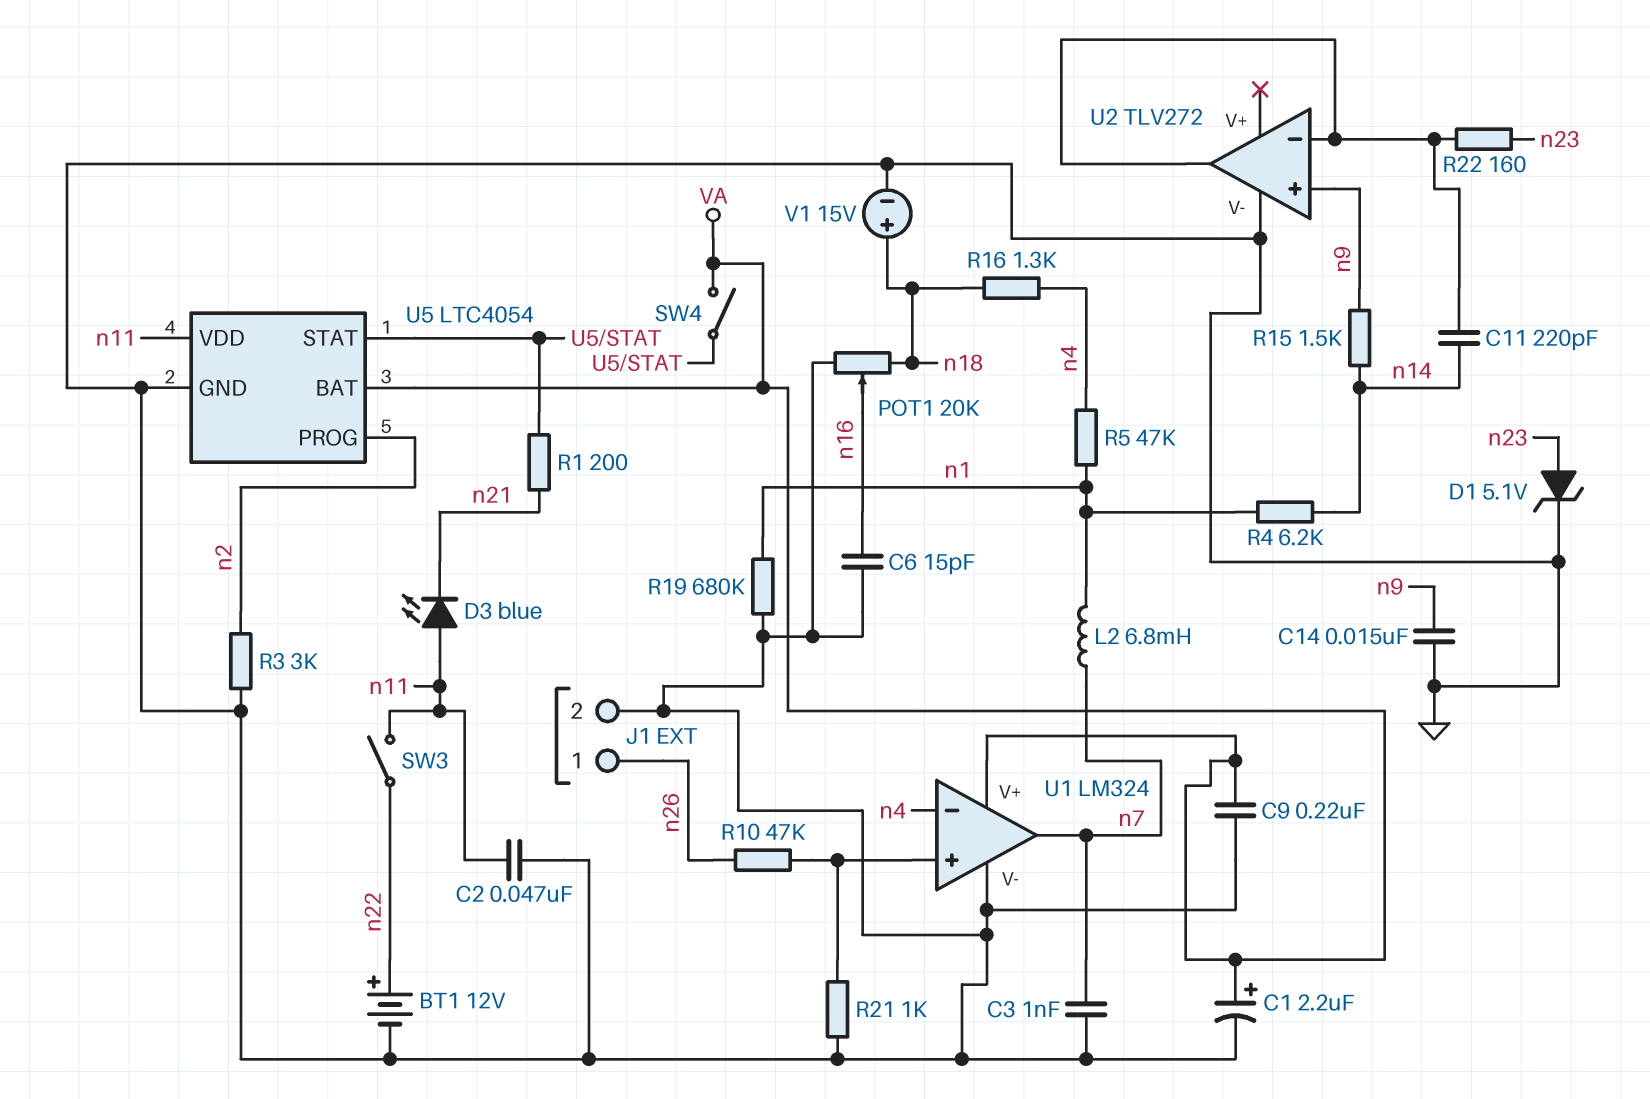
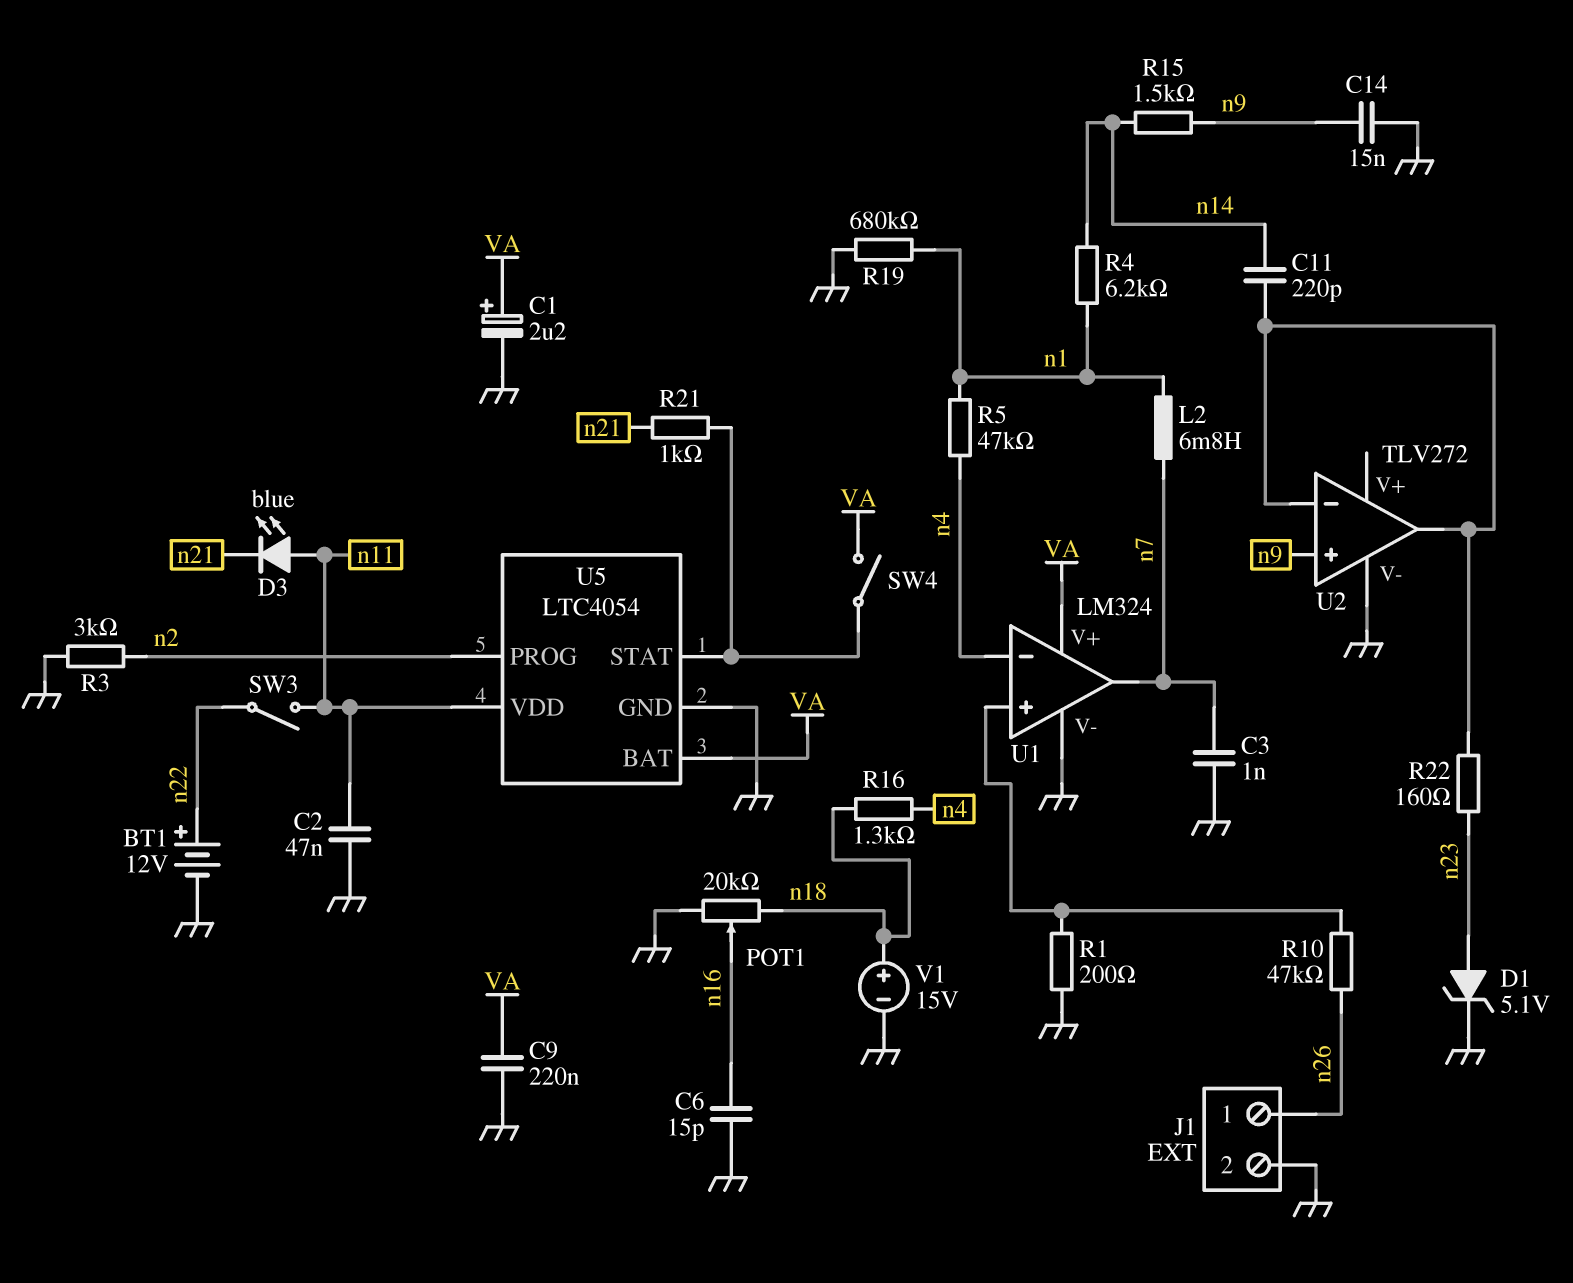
R1: 200 (U5/STAT, n21) -> 200 (GND, U1/in+)
R21: 1k (GND, U1/in+) -> 1k (U5/STAT, n21)

